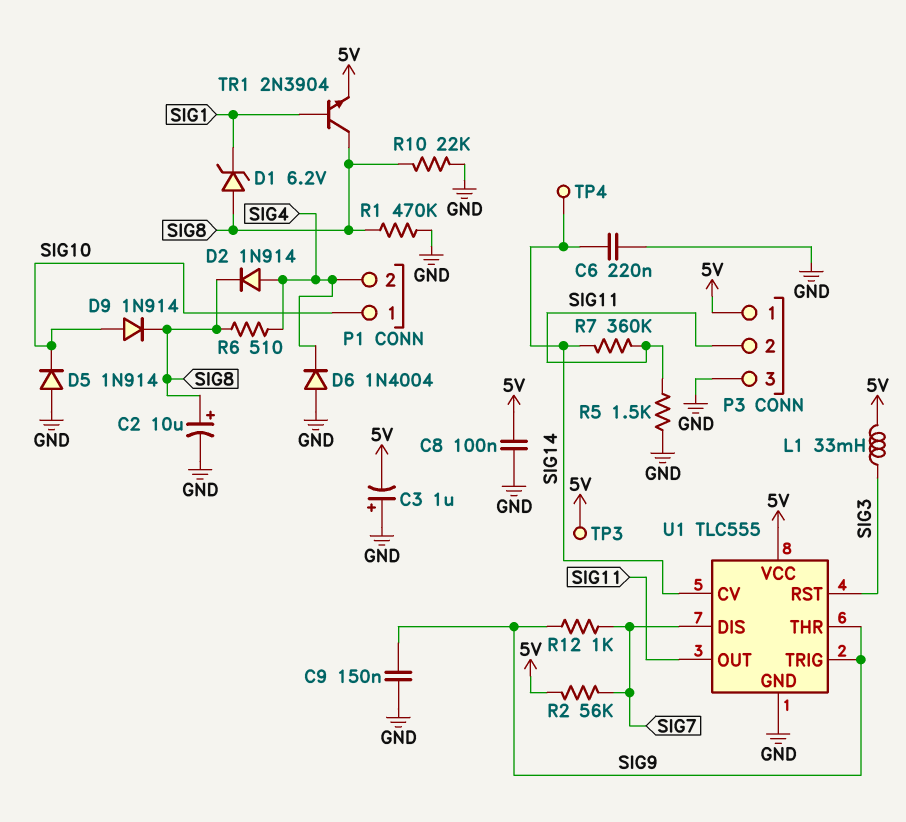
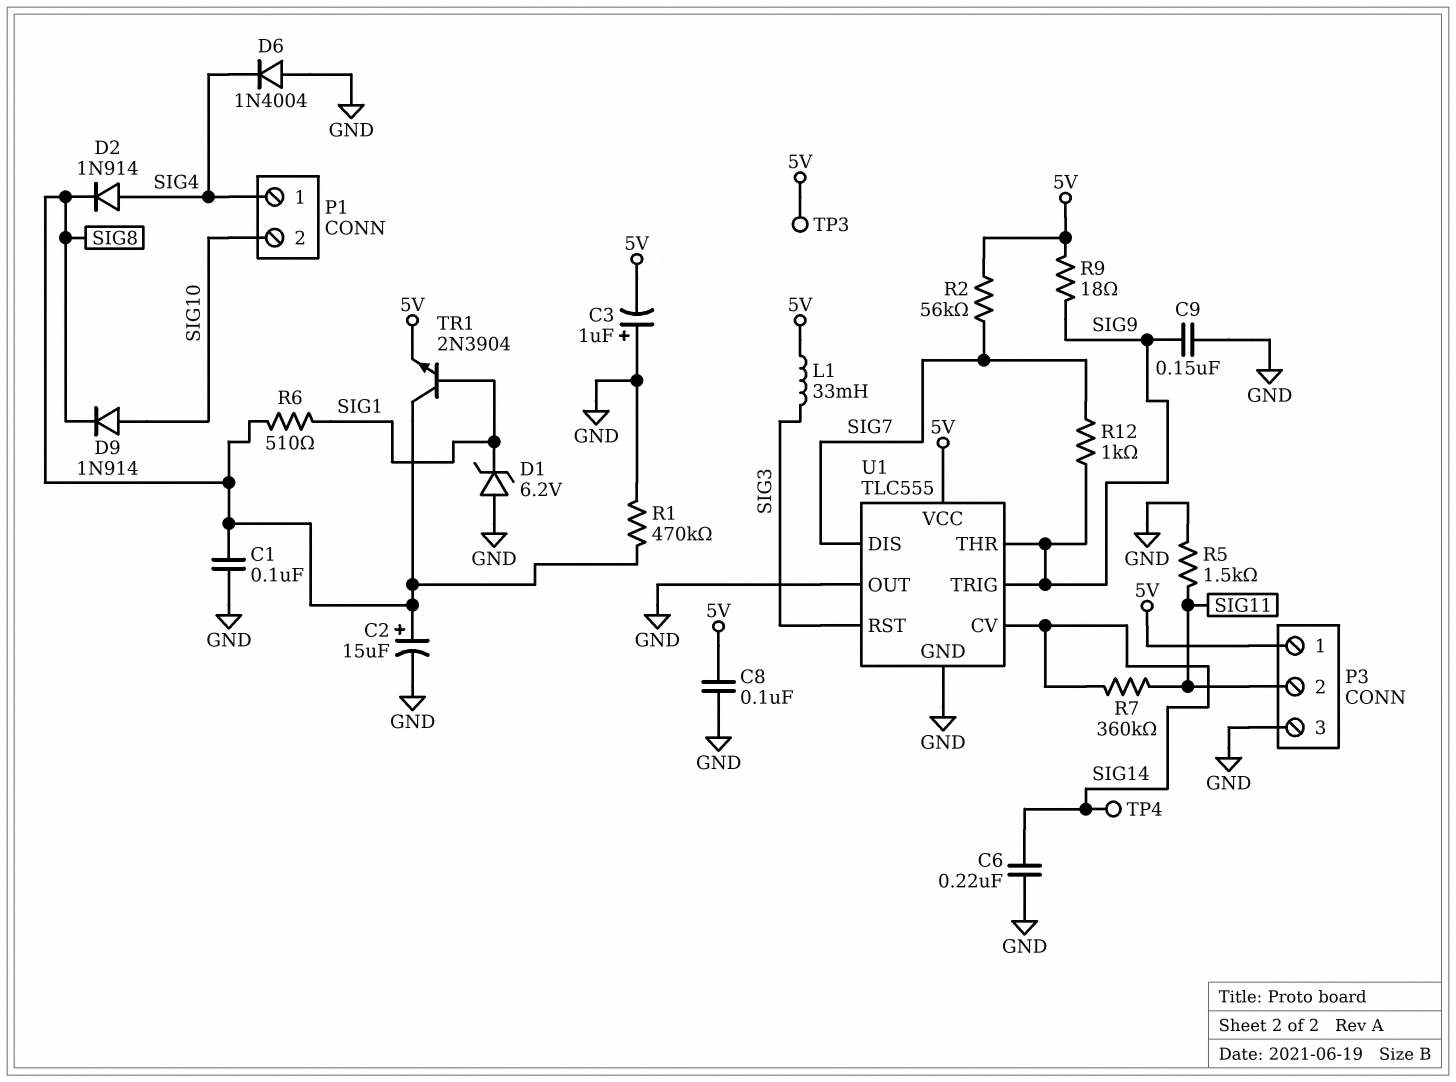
C1: none -> 100nF (GND, SIG8)
C2: 10uF (plus SIG8, minus GND) -> 15uF (plus SIG8, minus GND)
D1: zener 6.2V (A SIG8, K SIG1) -> zener 6.2V (A GND, K SIG1)
D5: diode 1N914 (A GND, K SIG10) -> none
P1 pin 1: SIG10 -> SIG4
P1 pin 2: SIG4 -> SIG10
R6: 510 (SIG4, SIG8) -> 510 (SIG1, SIG8)
R9: none -> 18 (5V, SIG9)
R10: 22k (GND, SIG8) -> none
U1 pin OUT: SIG11 -> GND

